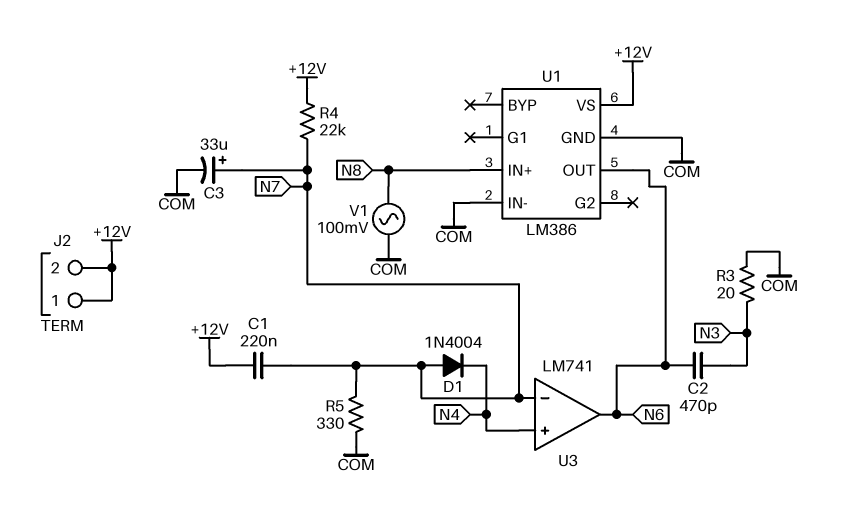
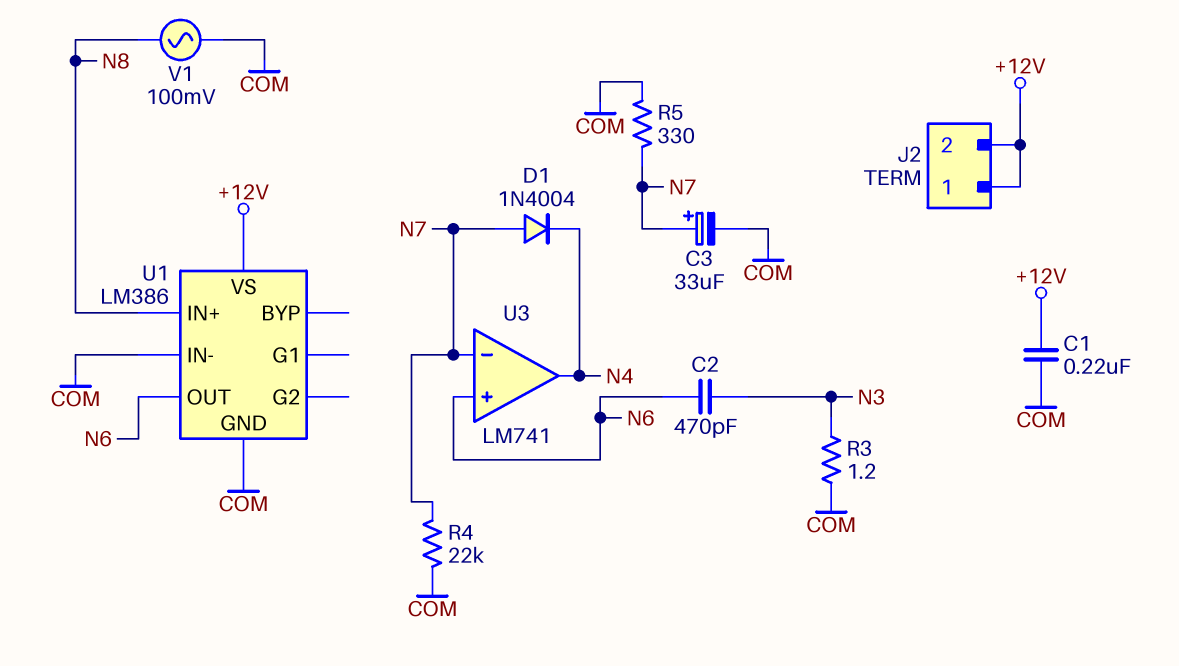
C1: 220nF (+12V, N7) -> 220nF (+12V, COM)
R3: 20 (COM, N3) -> 1.2 (COM, N3)
R4: 22k (+12V, N7) -> 22k (COM, N7)
U3 pin in+: N4 -> N6
U3 pin out: N6 -> N4

